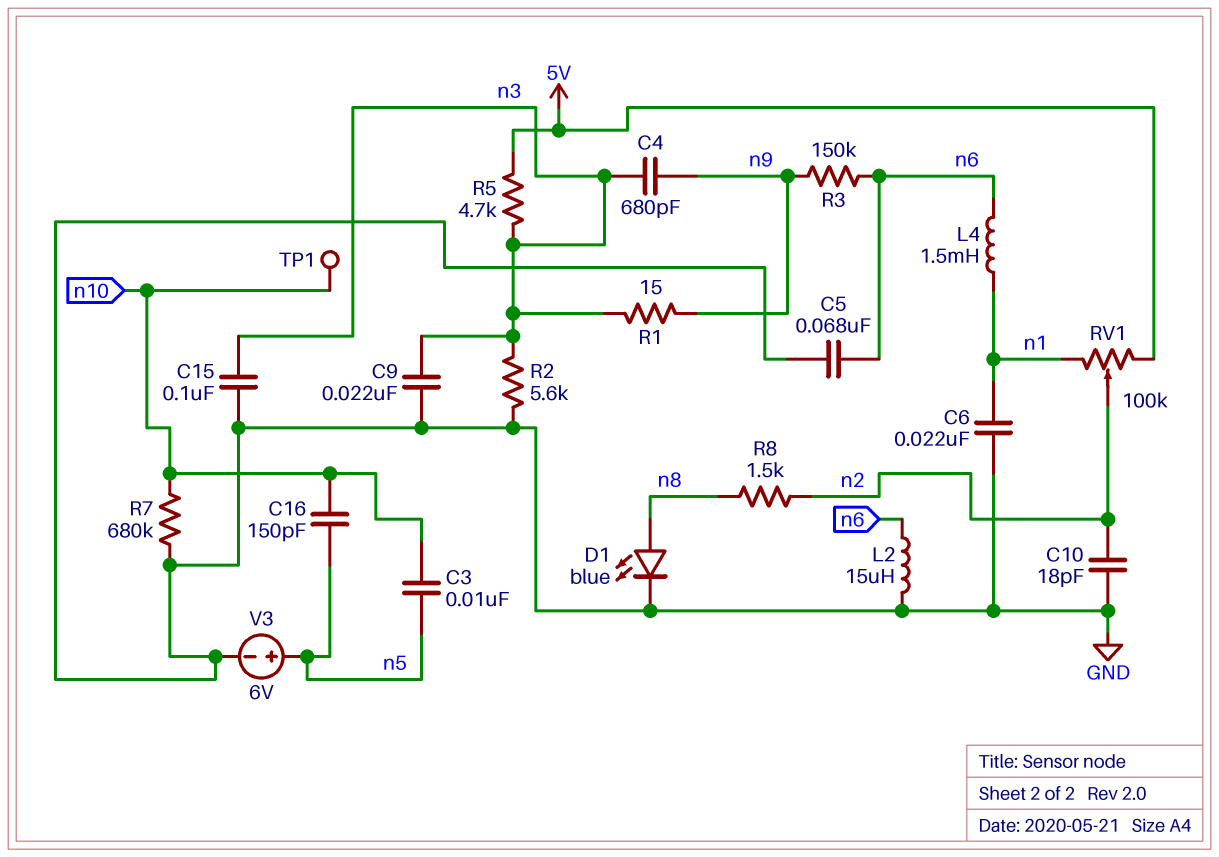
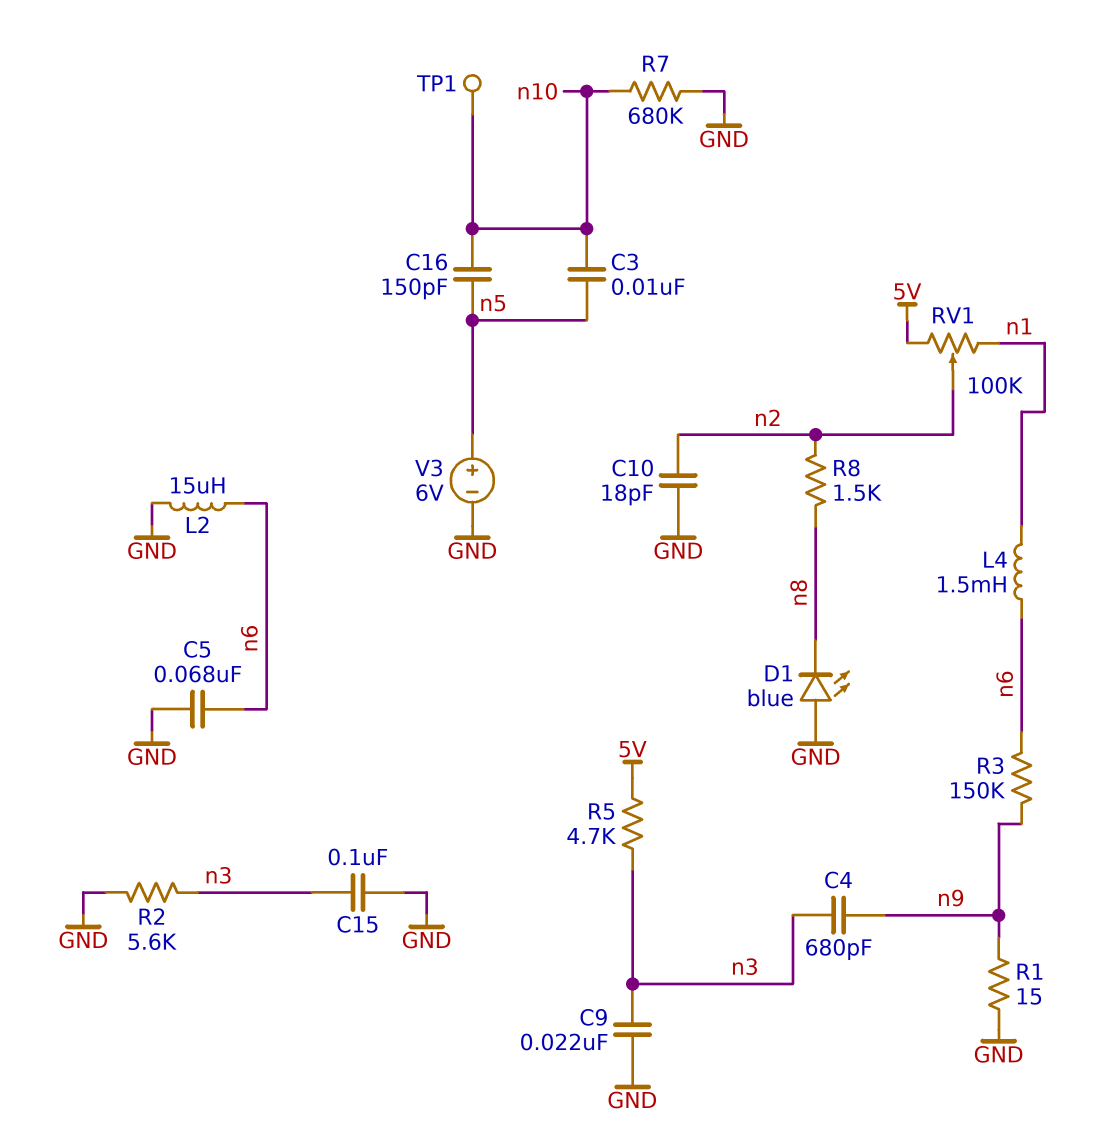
C6: 22nF (GND, n1) -> none
D1: LED blue (A n8, K GND) -> LED blue (A GND, K n8)
R1: 15 (n3, n9) -> 15 (GND, n9)

